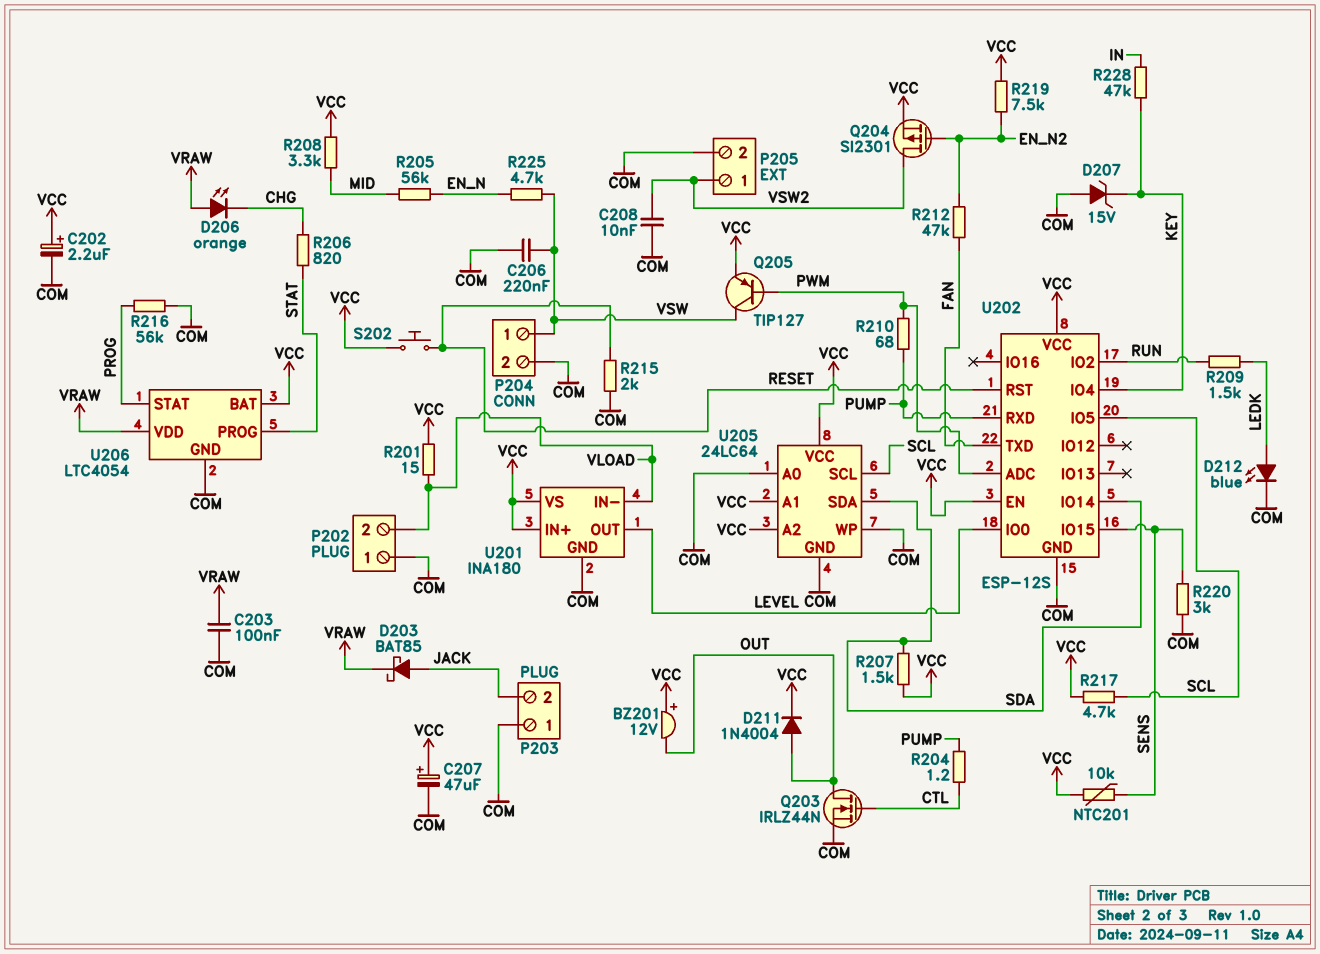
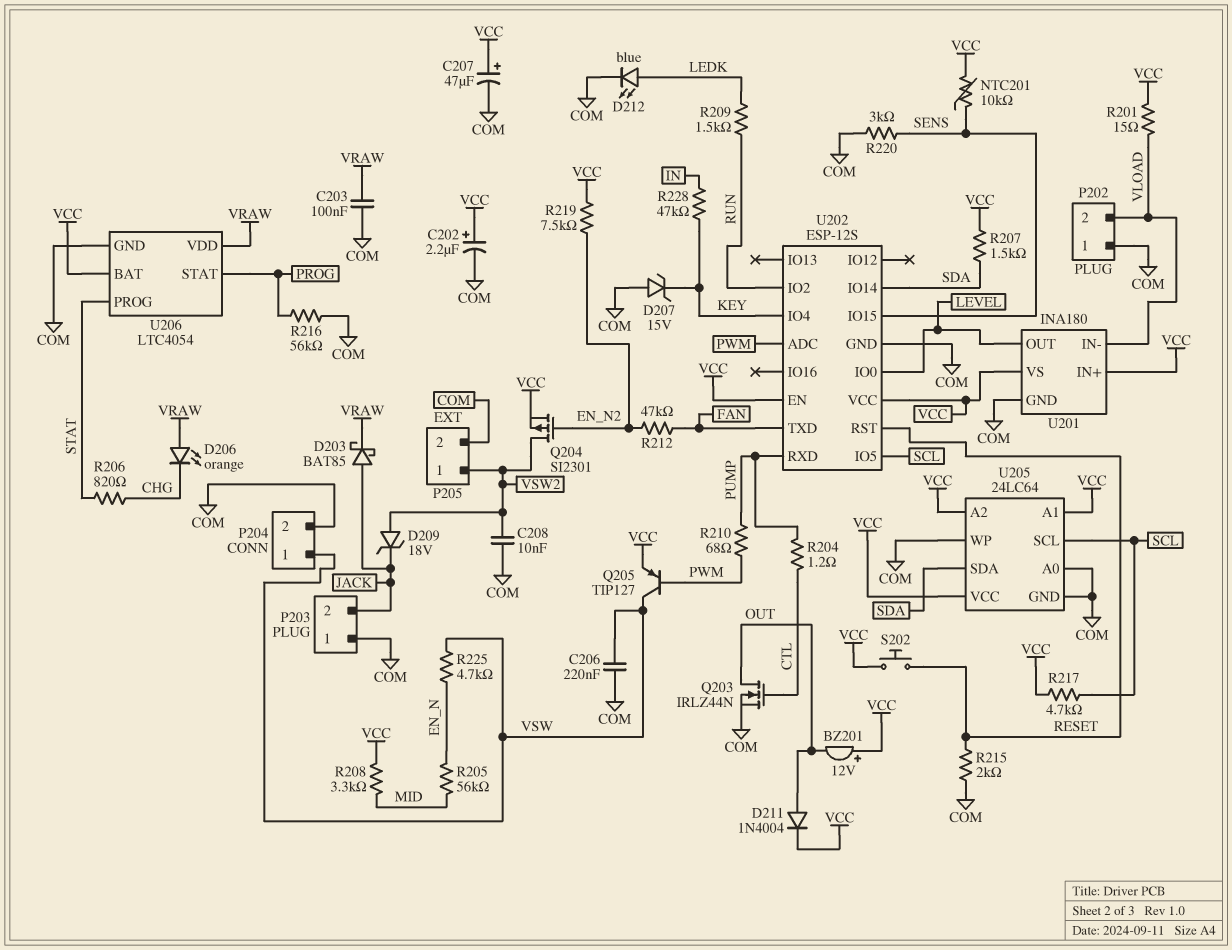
D209: none -> zener 18V (A VSW2, K JACK)

